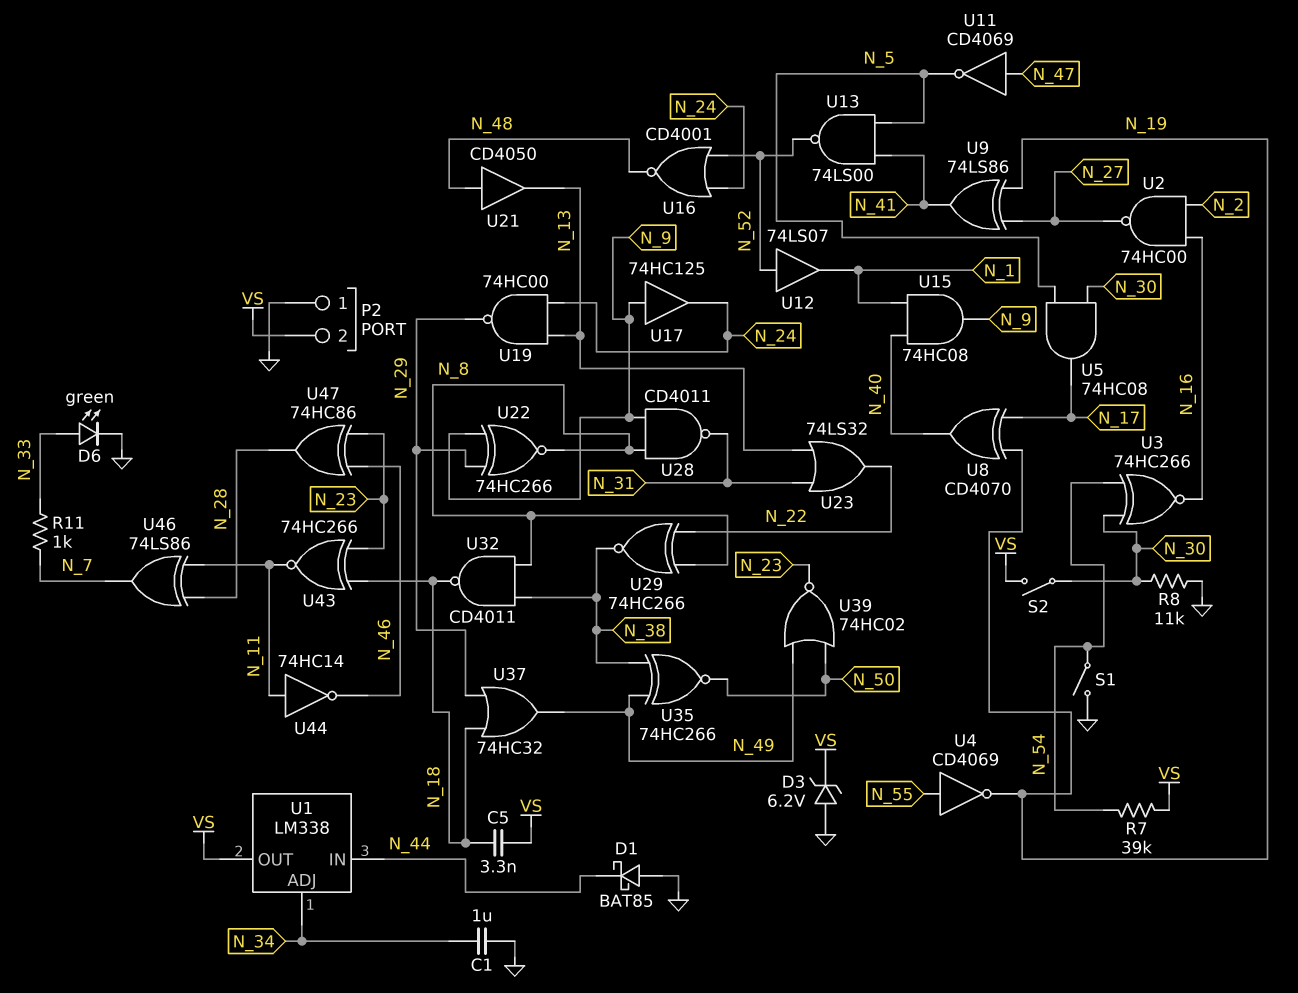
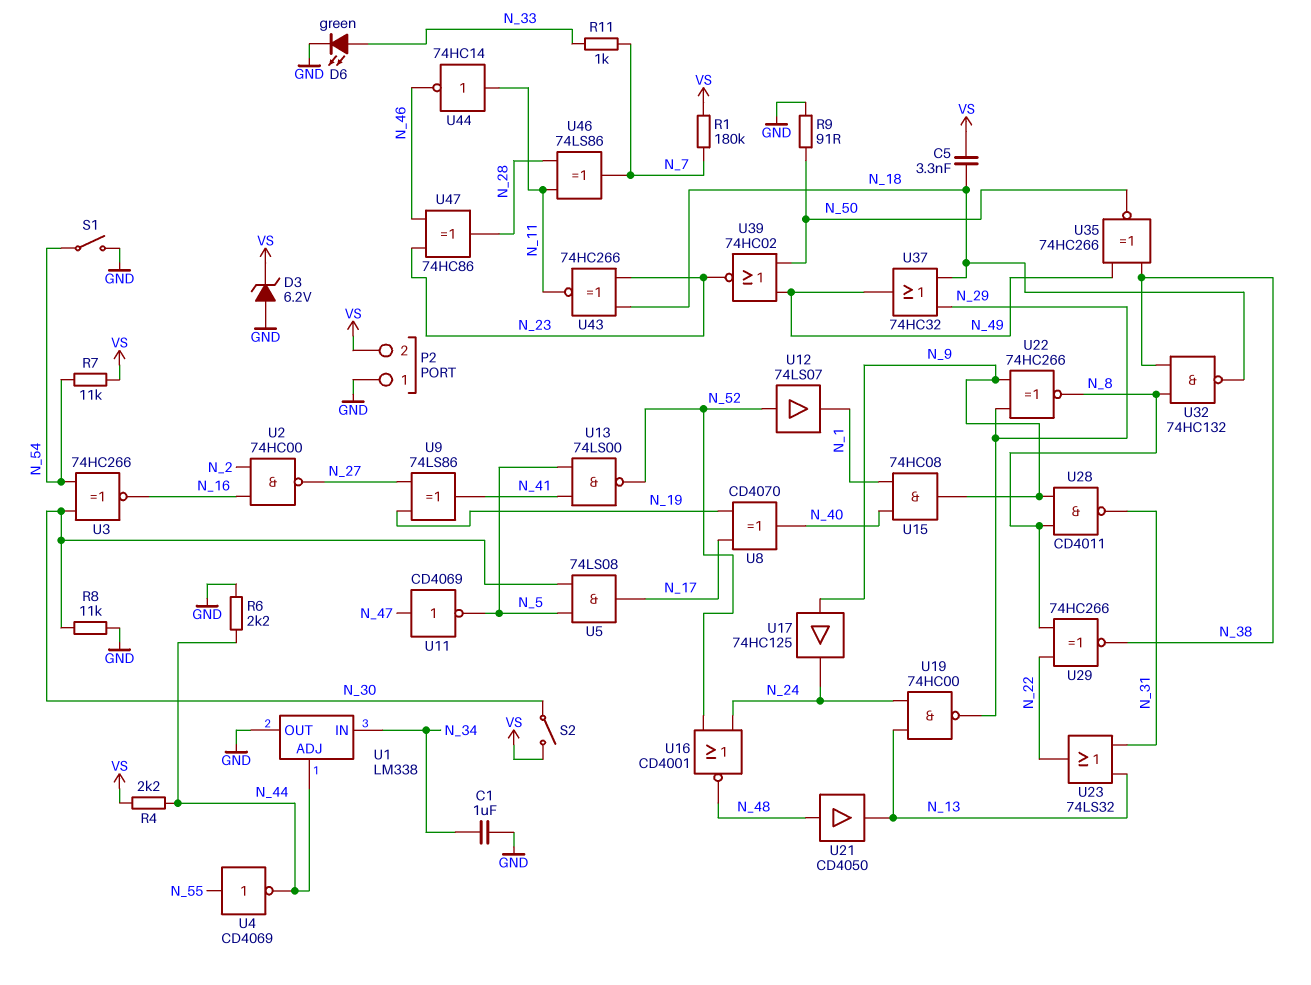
D1: schottky BAT85 (A GND, K N_44) -> none
R1: none -> 180k (N_7, VS)
R4: none -> 2.2k (N_44, VS)
R6: none -> 2.2k (GND, N_44)
R7: 39k (N_54, VS) -> 11k (N_54, VS)
R9: none -> 91 (GND, N_50)
U1 pin ADJ: N_34 -> N_44
U1 pin IN: N_44 -> N_34
U1 pin OUT: VS -> GND
U4: NOT CD4069 (in N_55, out N_19) -> NOT CD4069 (in N_55, out N_44)
U5: AND 74HC08 (in N_5, in N_30, out N_17) -> AND 74LS08 (in N_5, in N_30, out N_17)
U32: NAND CD4011 (in N_8, in N_38, out N_18) -> NAND 74HC132 (in N_8, in N_38, out N_18)

